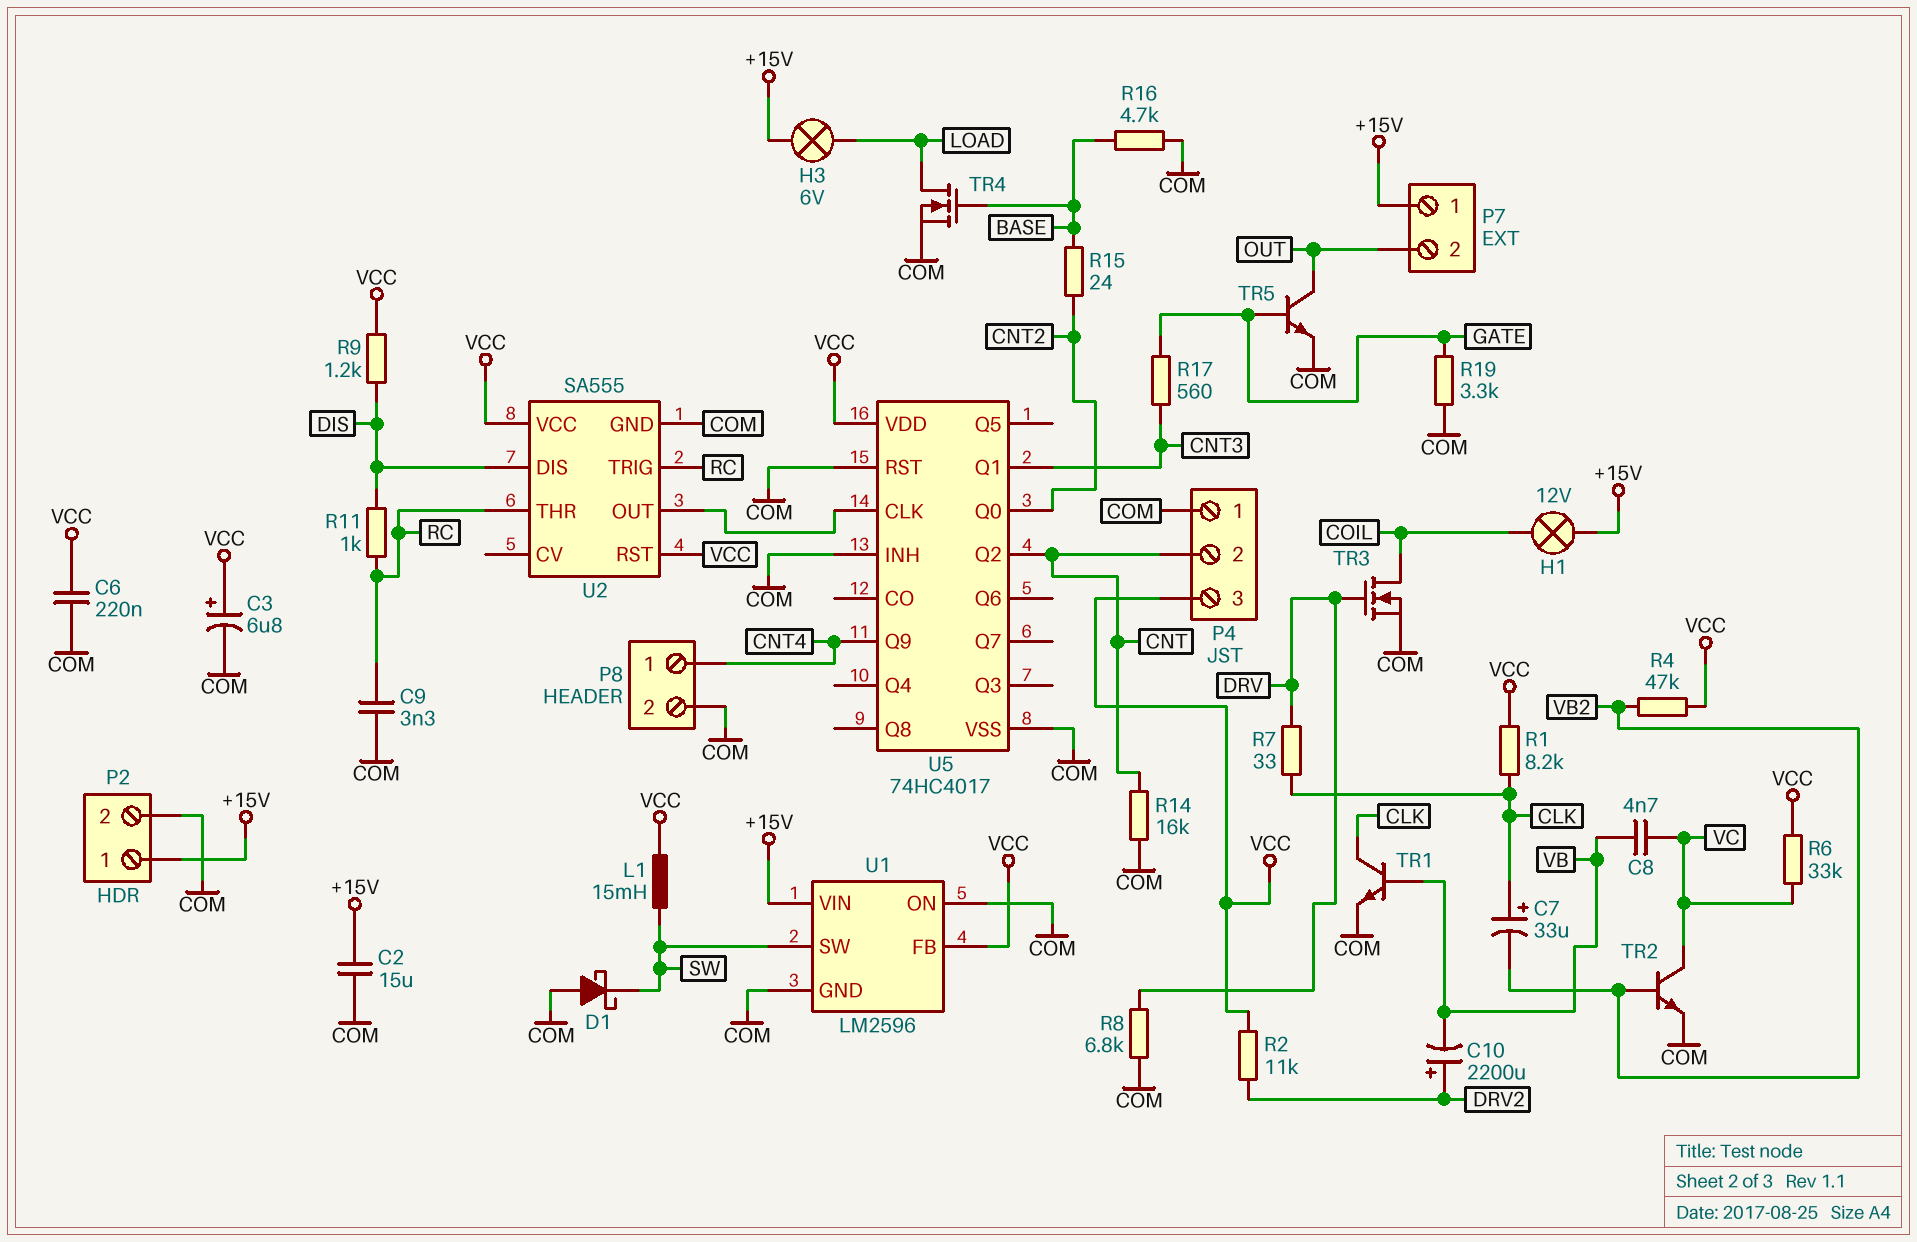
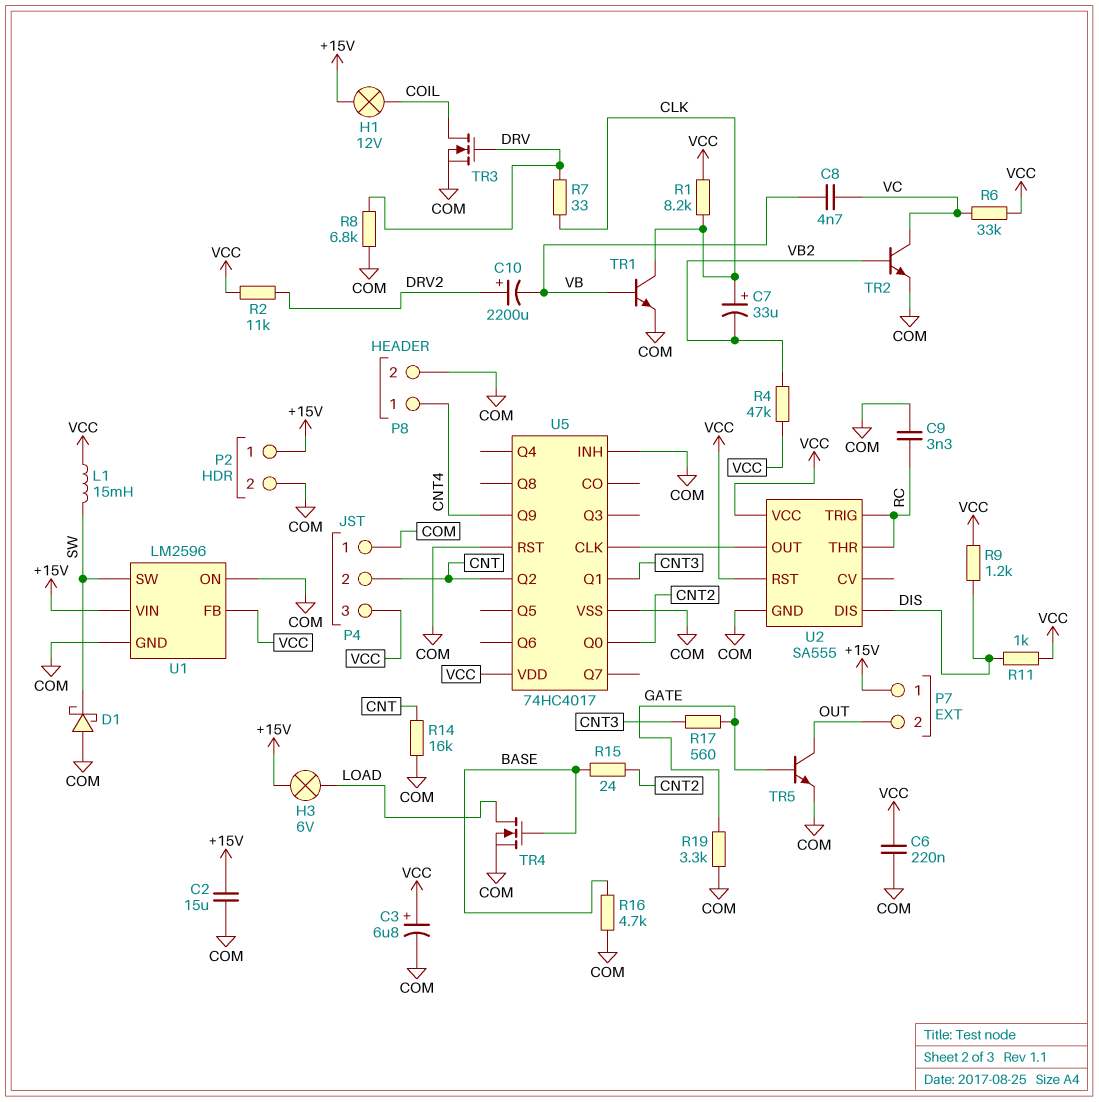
R11: 1k (DIS, RC) -> 1k (DIS, VCC)

